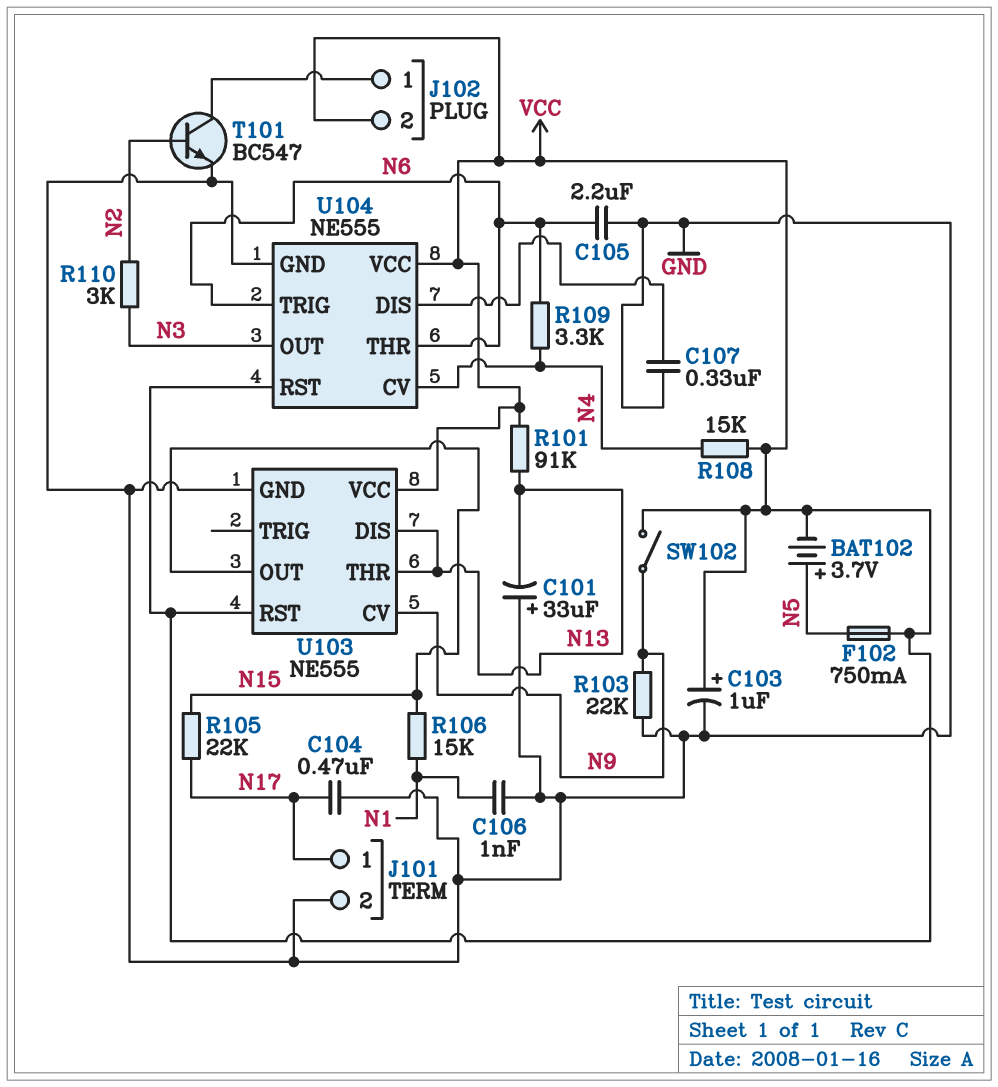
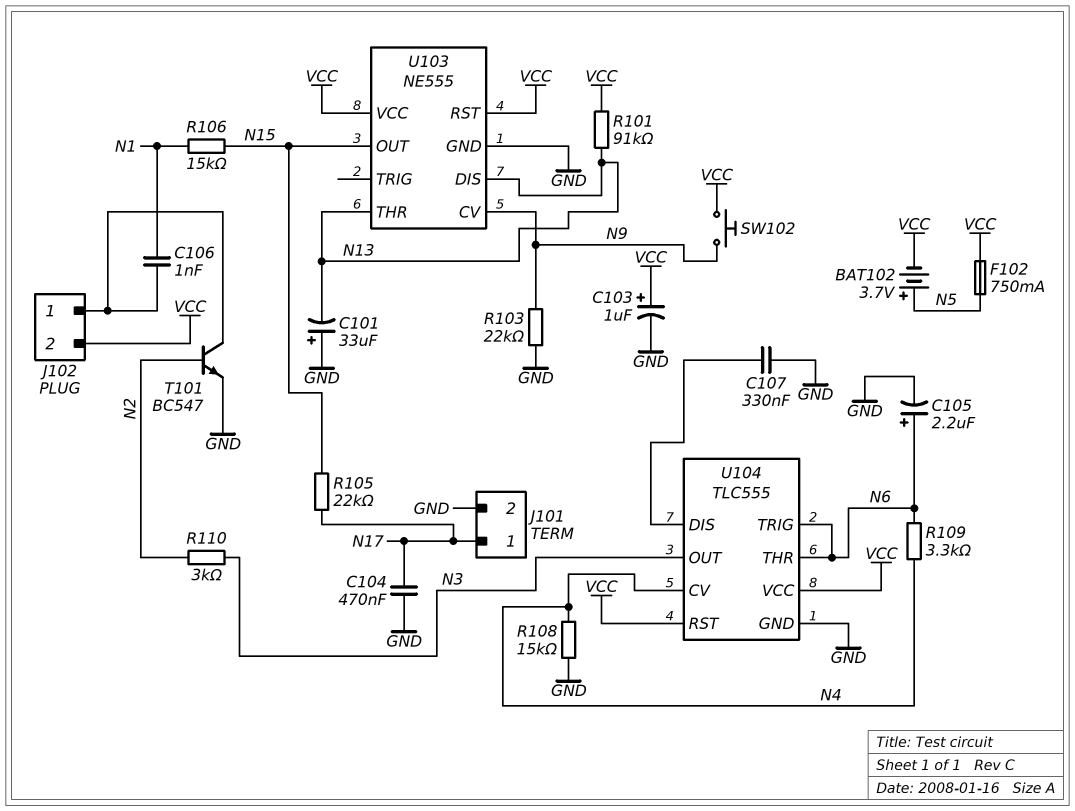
C105: 2.2uF (GND, N6) -> 2.2uF (plus N6, minus GND)
C106: 1nF (GND, N1) -> 1nF (J102/1, N1)
R108: 15k (N4, VCC) -> 15k (GND, N4)
SW102: switch (N9, VCC) -> button (N9, VCC)
U104: NE555 -> TLC555

